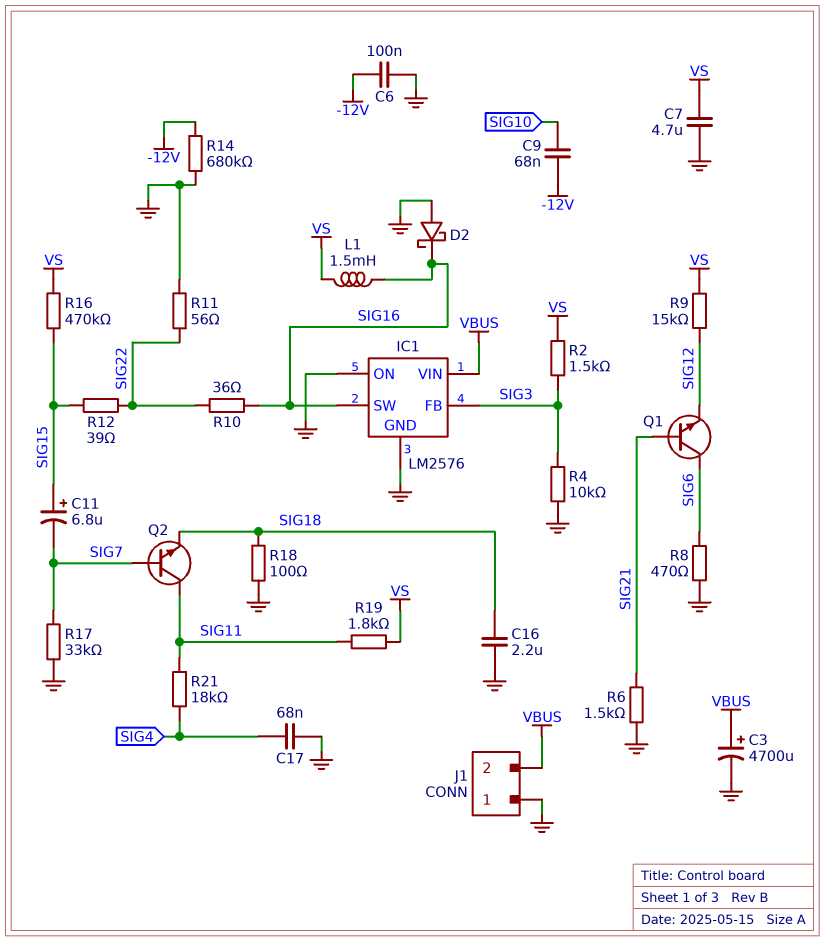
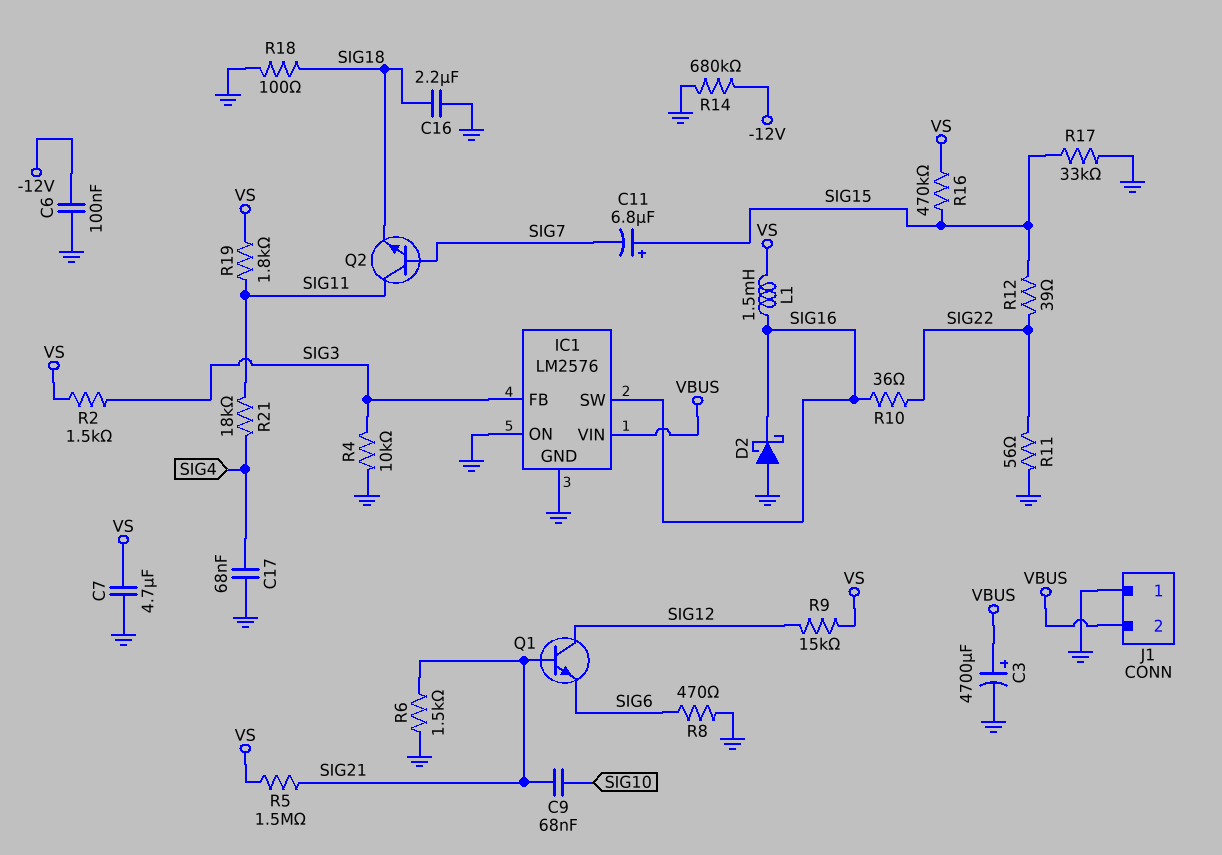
C9: 68nF (-12V, SIG10) -> 68nF (SIG10, SIG21)
Q1: NPN (B SIG21, C SIG6, E SIG12) -> NPN (B SIG21, C SIG12, E SIG6)
R5: none -> 1.5M (SIG21, VS)
R17: 33k (GND, SIG7) -> 33k (GND, SIG15)

